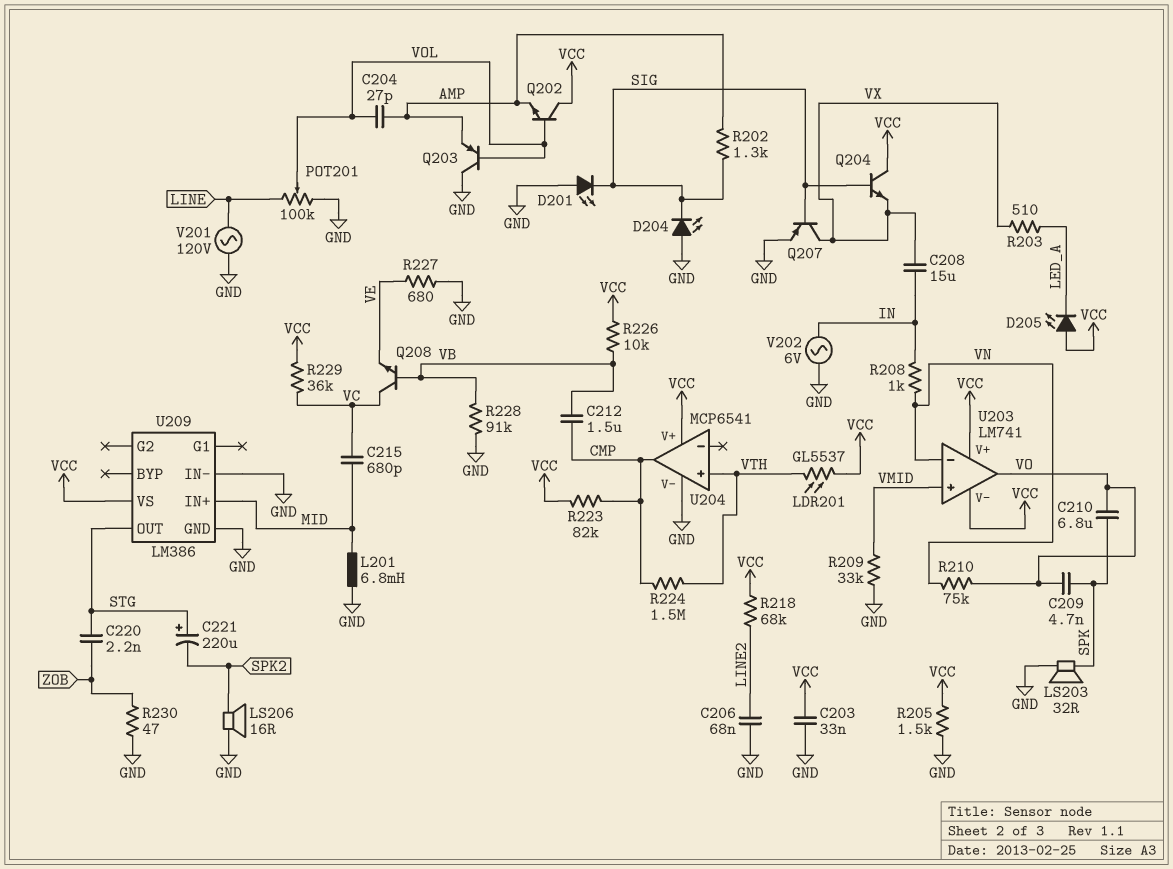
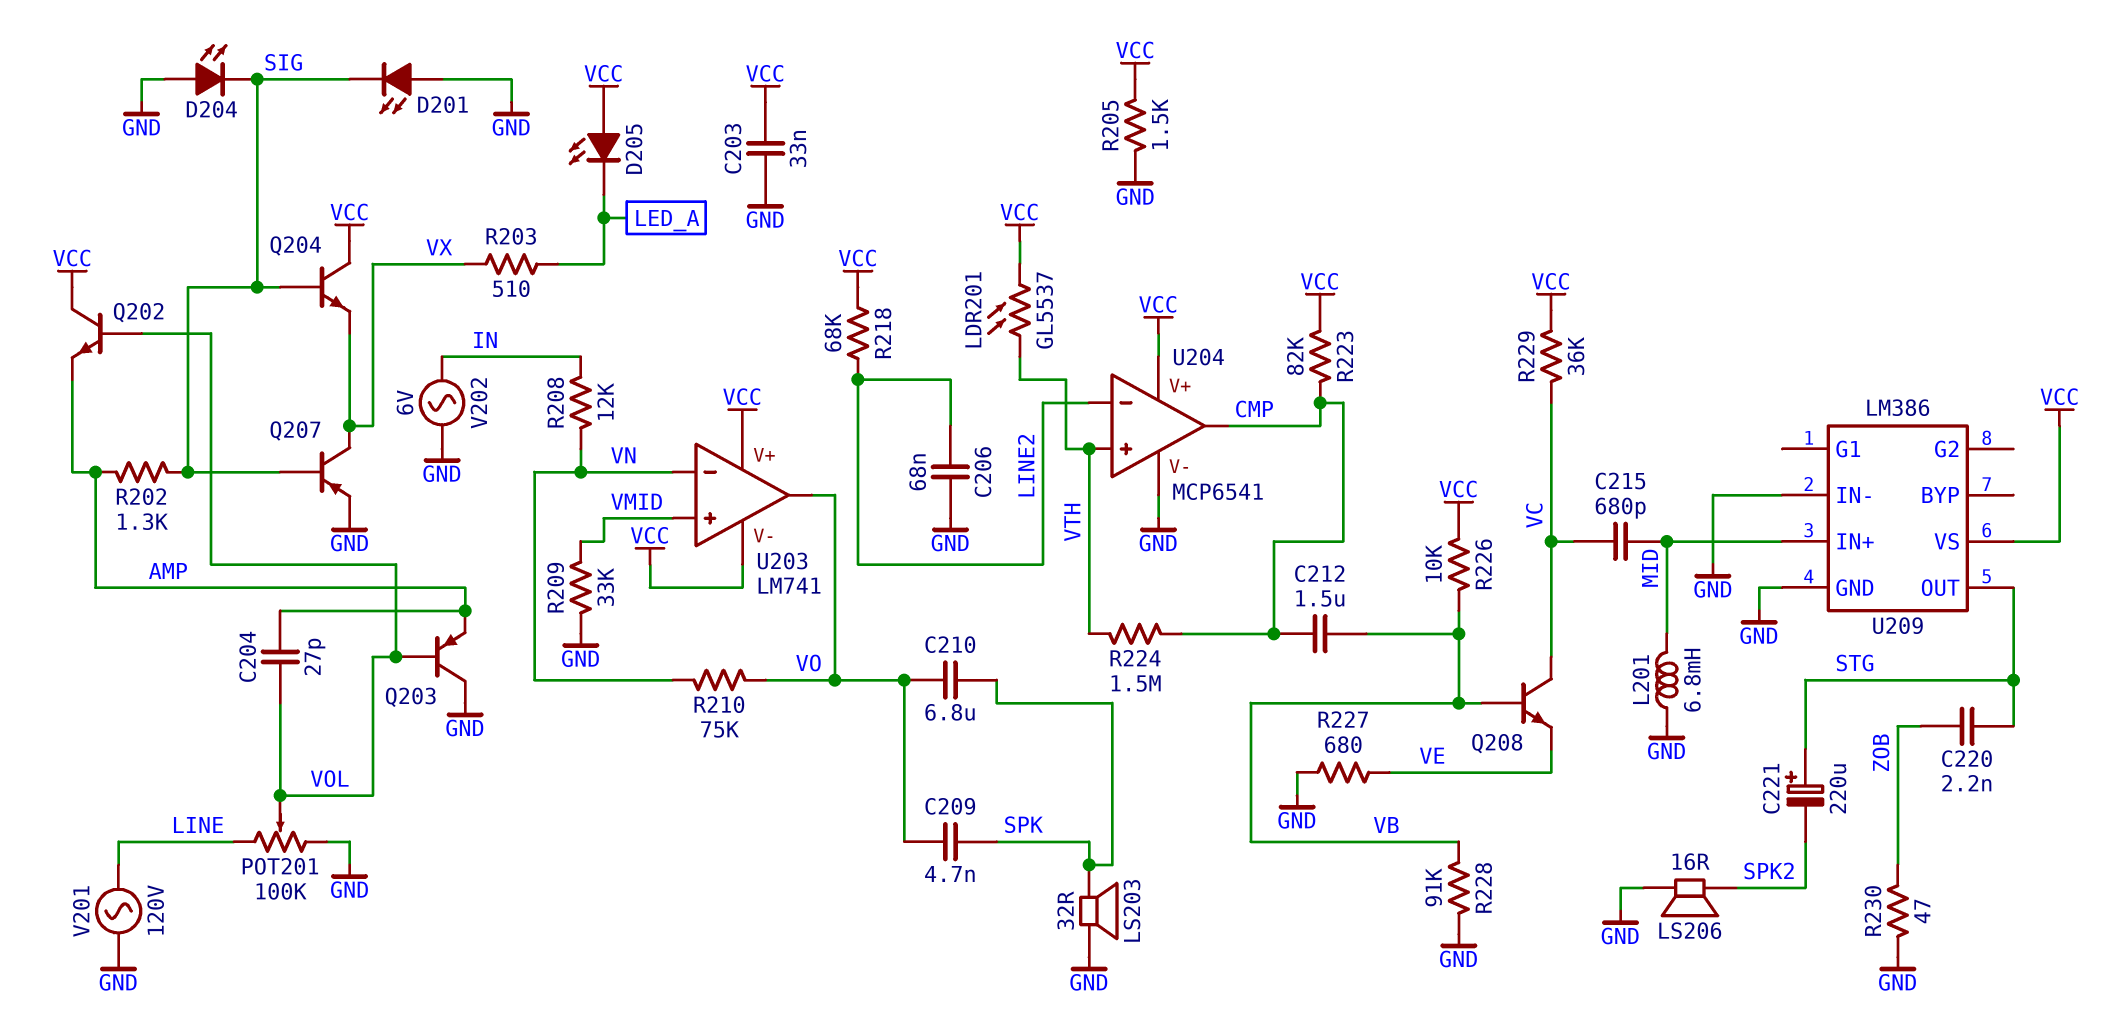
C208: 15uF (IN, VX) -> none
R208: 1k (IN, VN) -> 12k (IN, VN)
U204 pin in-: none -> LINE2

